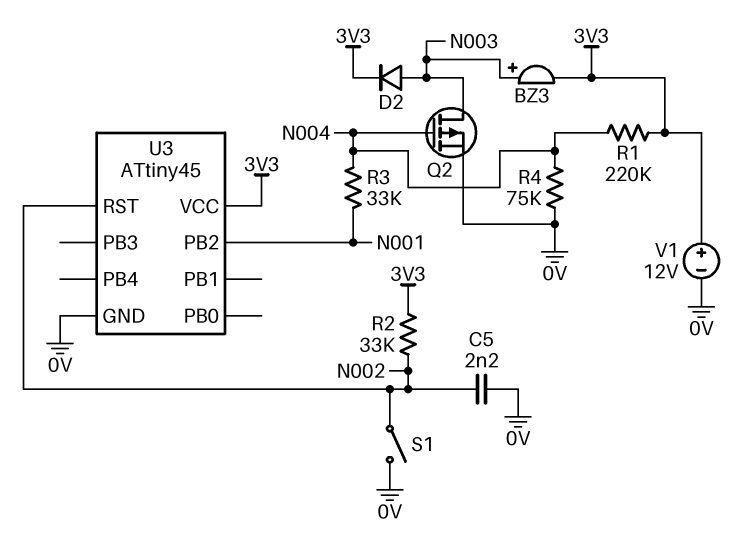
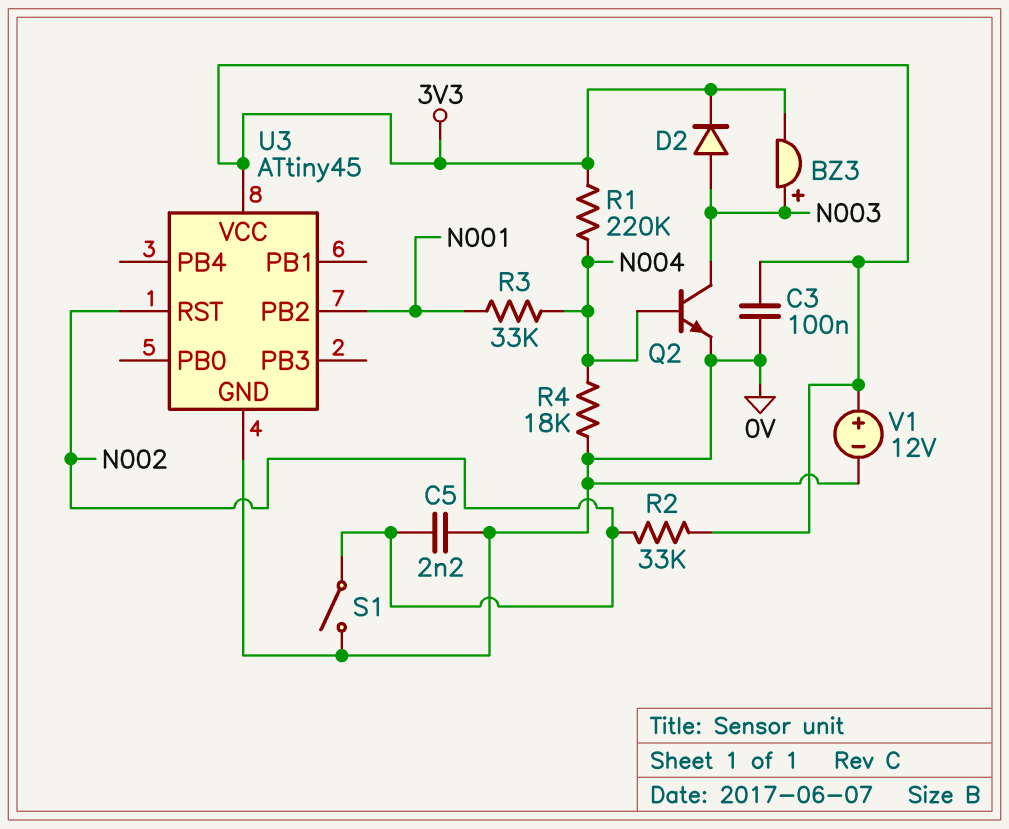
C3: none -> 100nF (0V, 3V3)
Q2: PMOS (G N004, D N003, S 0V) -> NPN (B N004, C N003, E 0V)
R4: 75k (0V, N004) -> 18k (0V, N004)

